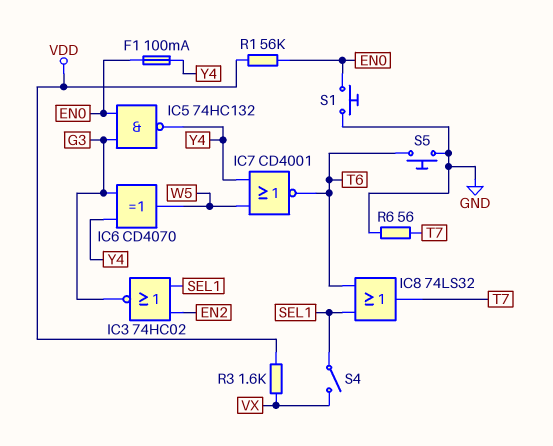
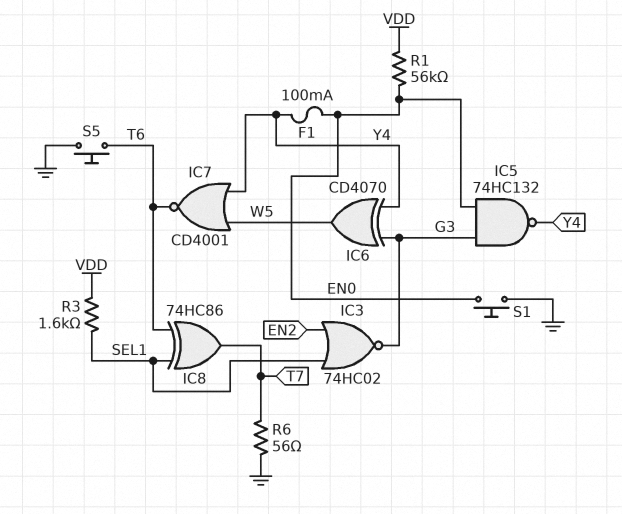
IC8: OR 74LS32 (in SEL1, in T6, out T7) -> XOR 74HC86 (in SEL1, in T6, out T7)
R3: 1.6k (VDD, VX) -> 1.6k (SEL1, VDD)
S4: switch (SEL1, VX) -> none

